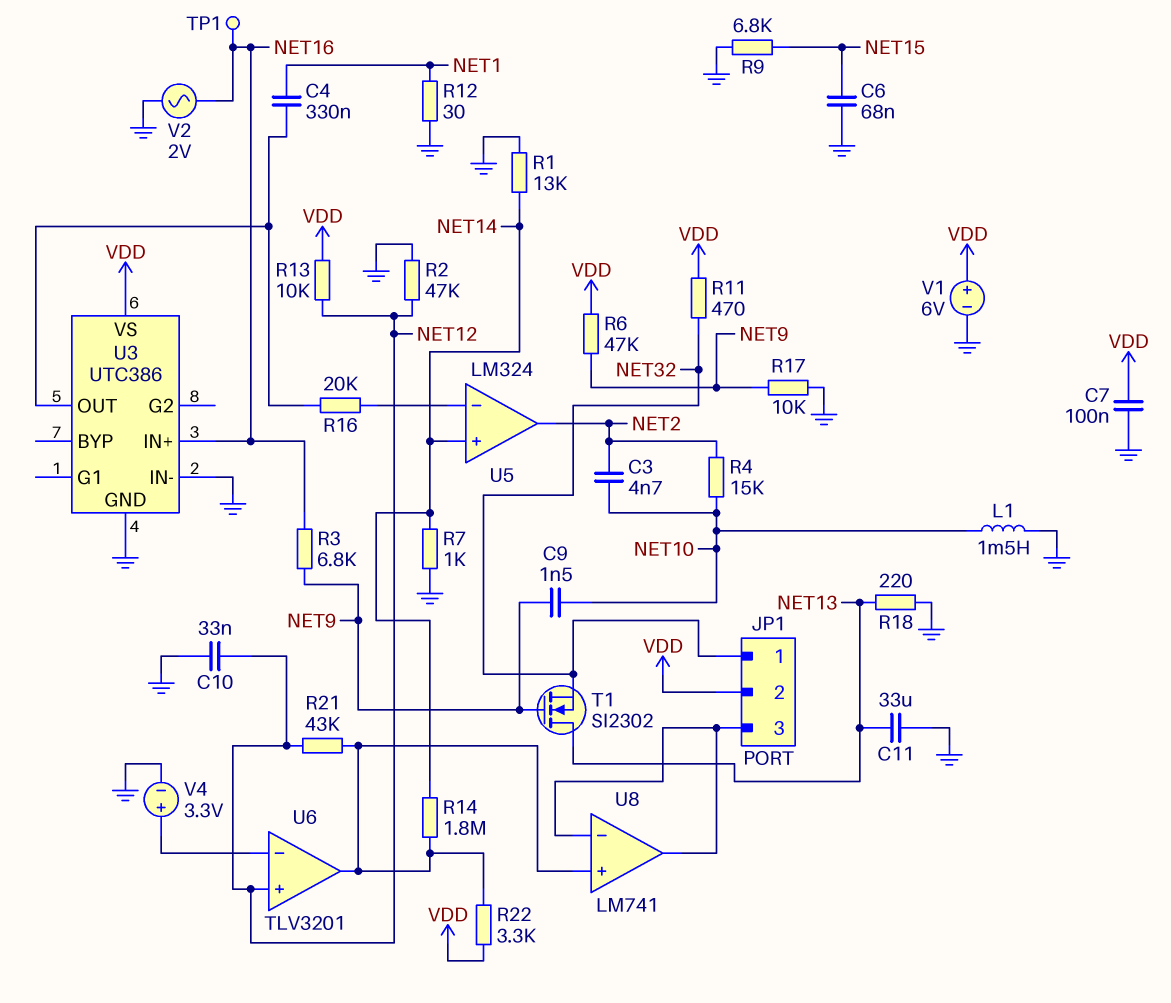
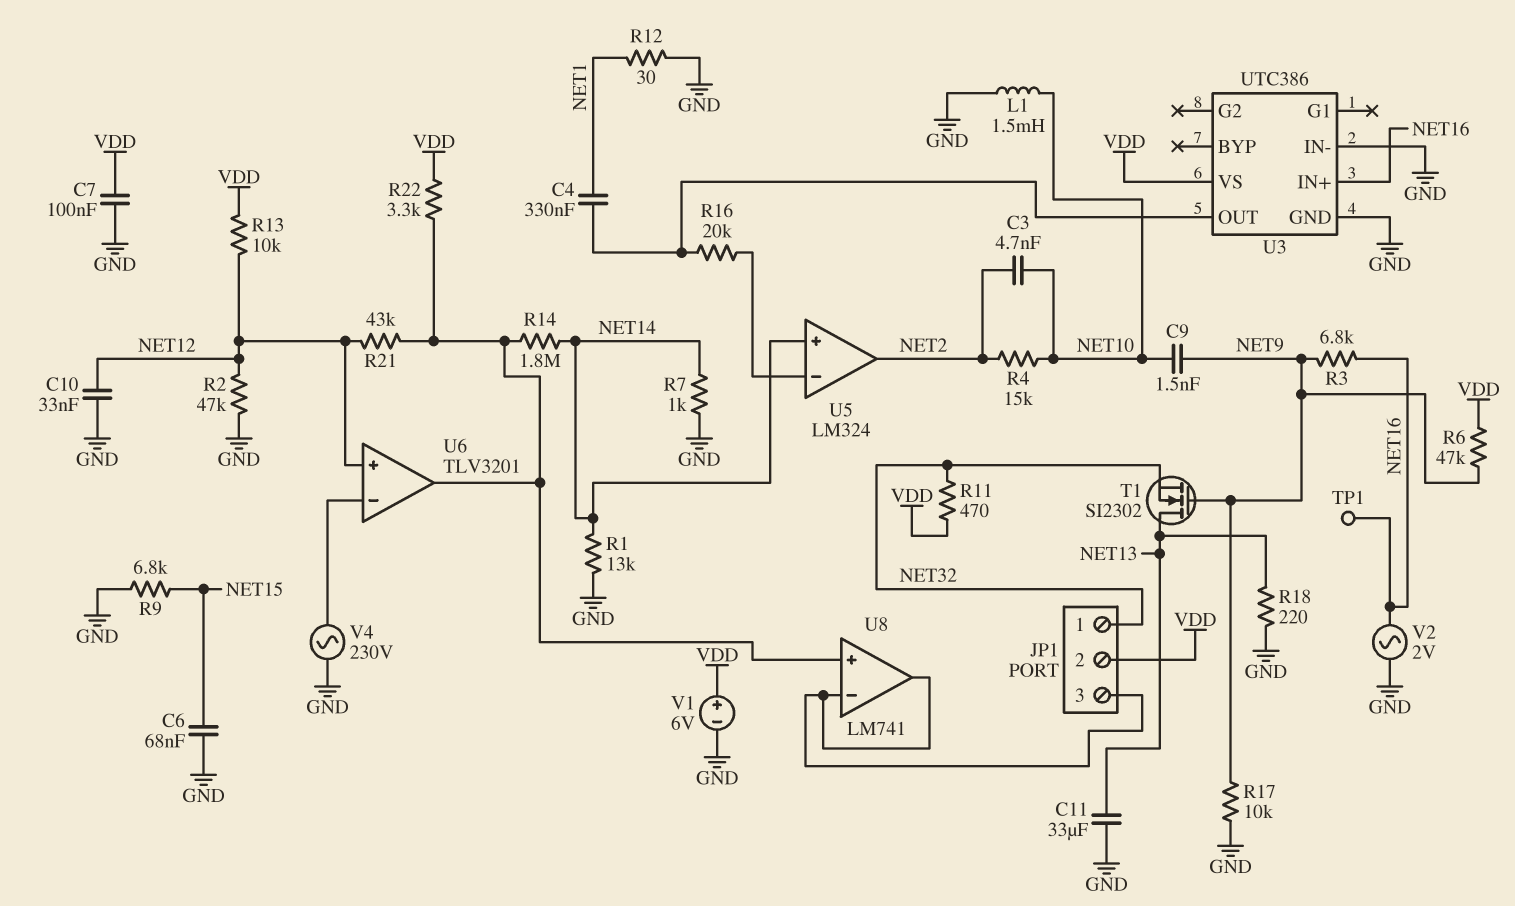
V4: 3.3V (plus U6/in-, minus GND) -> AC 230V (GND, U6/in-)

